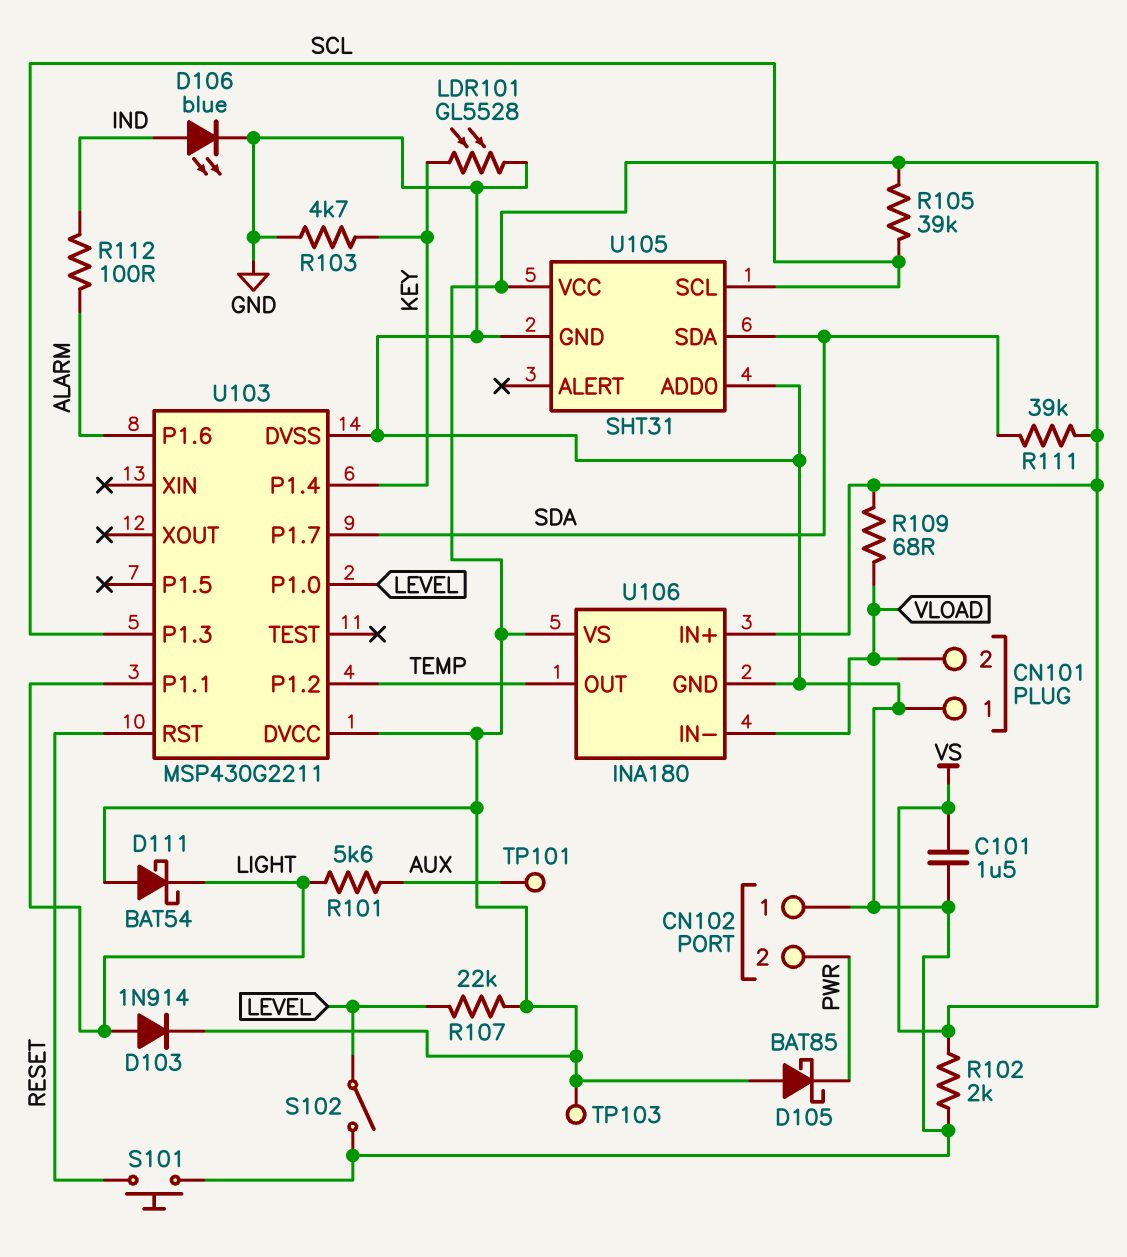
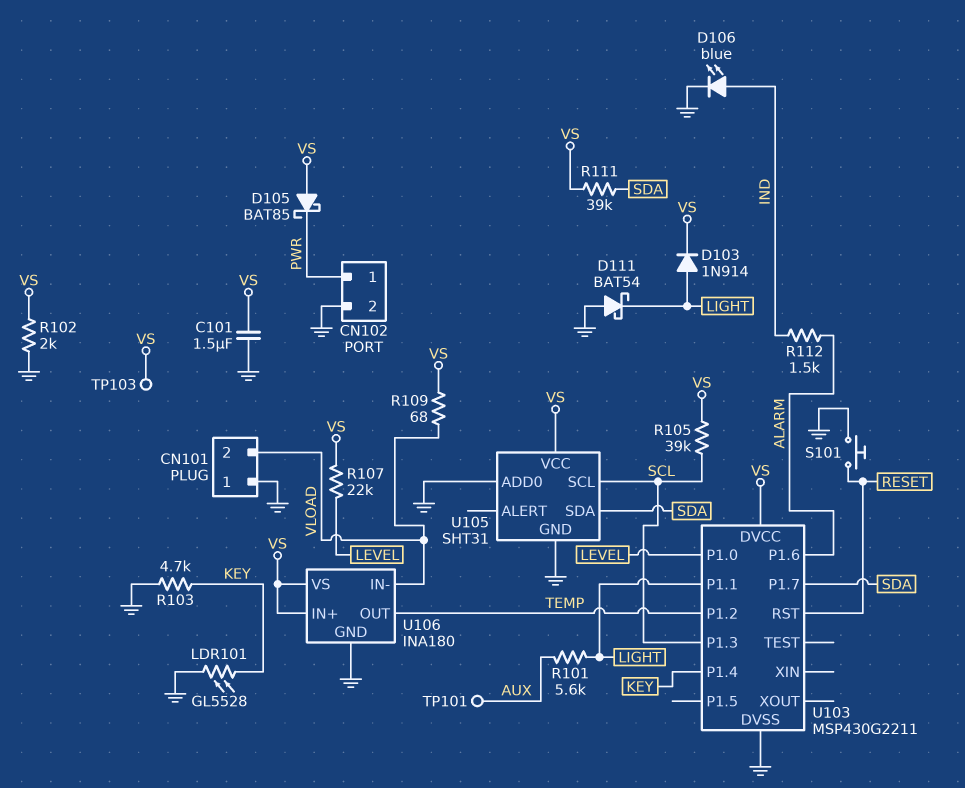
CN102 pin 1: GND -> PWR
CN102 pin 2: PWR -> GND
D111: schottky BAT54 (A VS, K LIGHT) -> schottky BAT54 (A GND, K LIGHT)
R112: 100 (ALARM, IND) -> 1.5k (ALARM, IND)
S102: switch (GND, LEVEL) -> none

